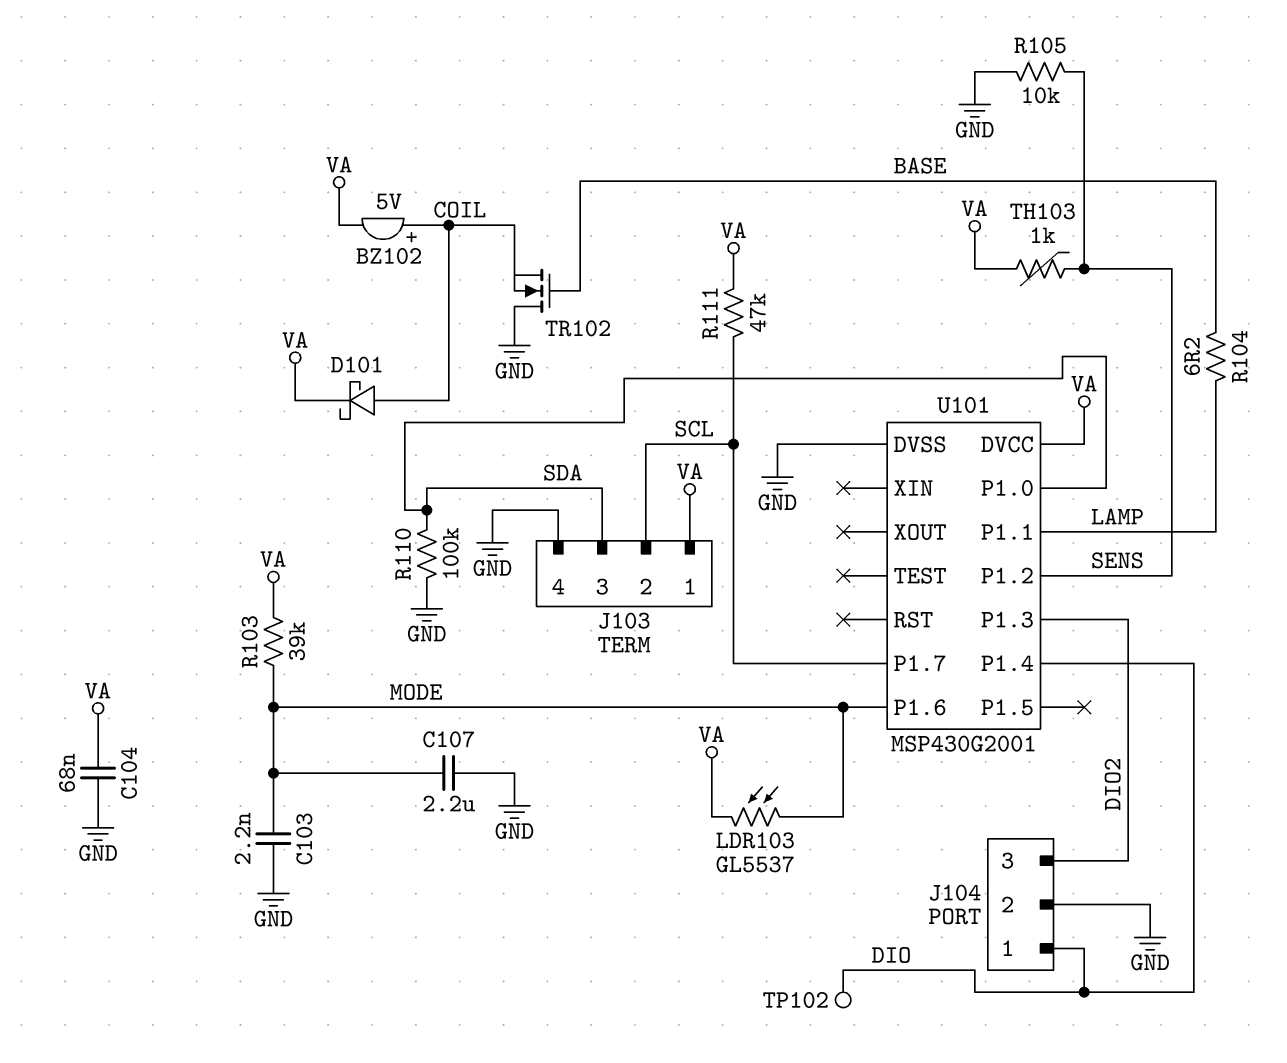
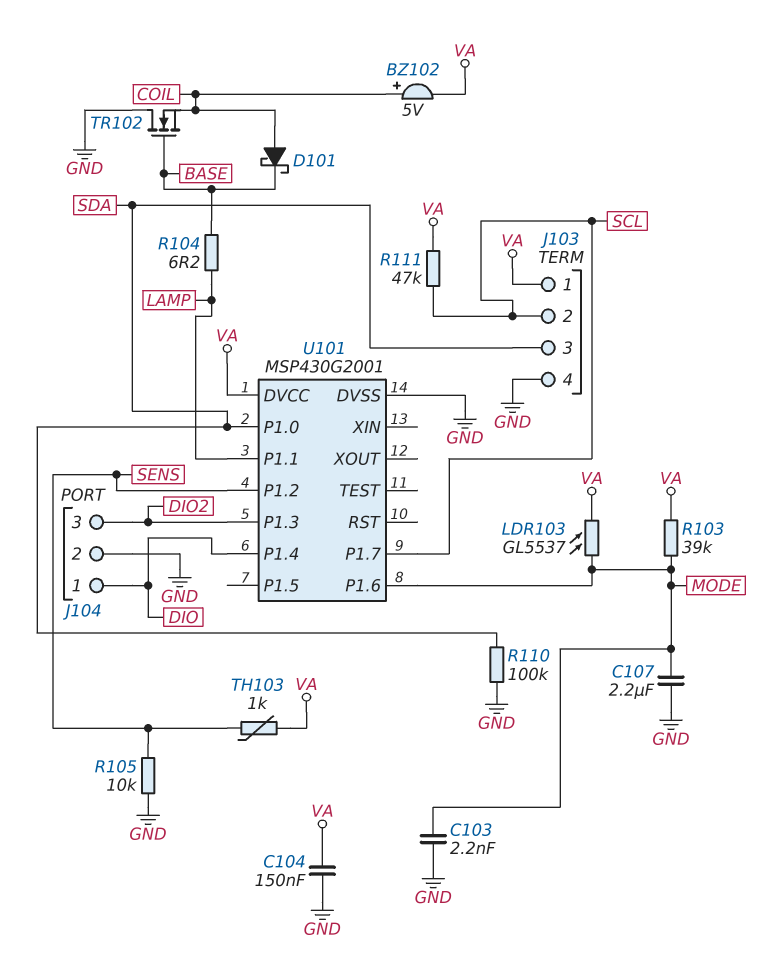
C104: 68nF (GND, VA) -> 150nF (GND, VA)
D101: schottky (A COIL, K VA) -> schottky (A COIL, K BASE)
TP102: test point (DIO) -> none

